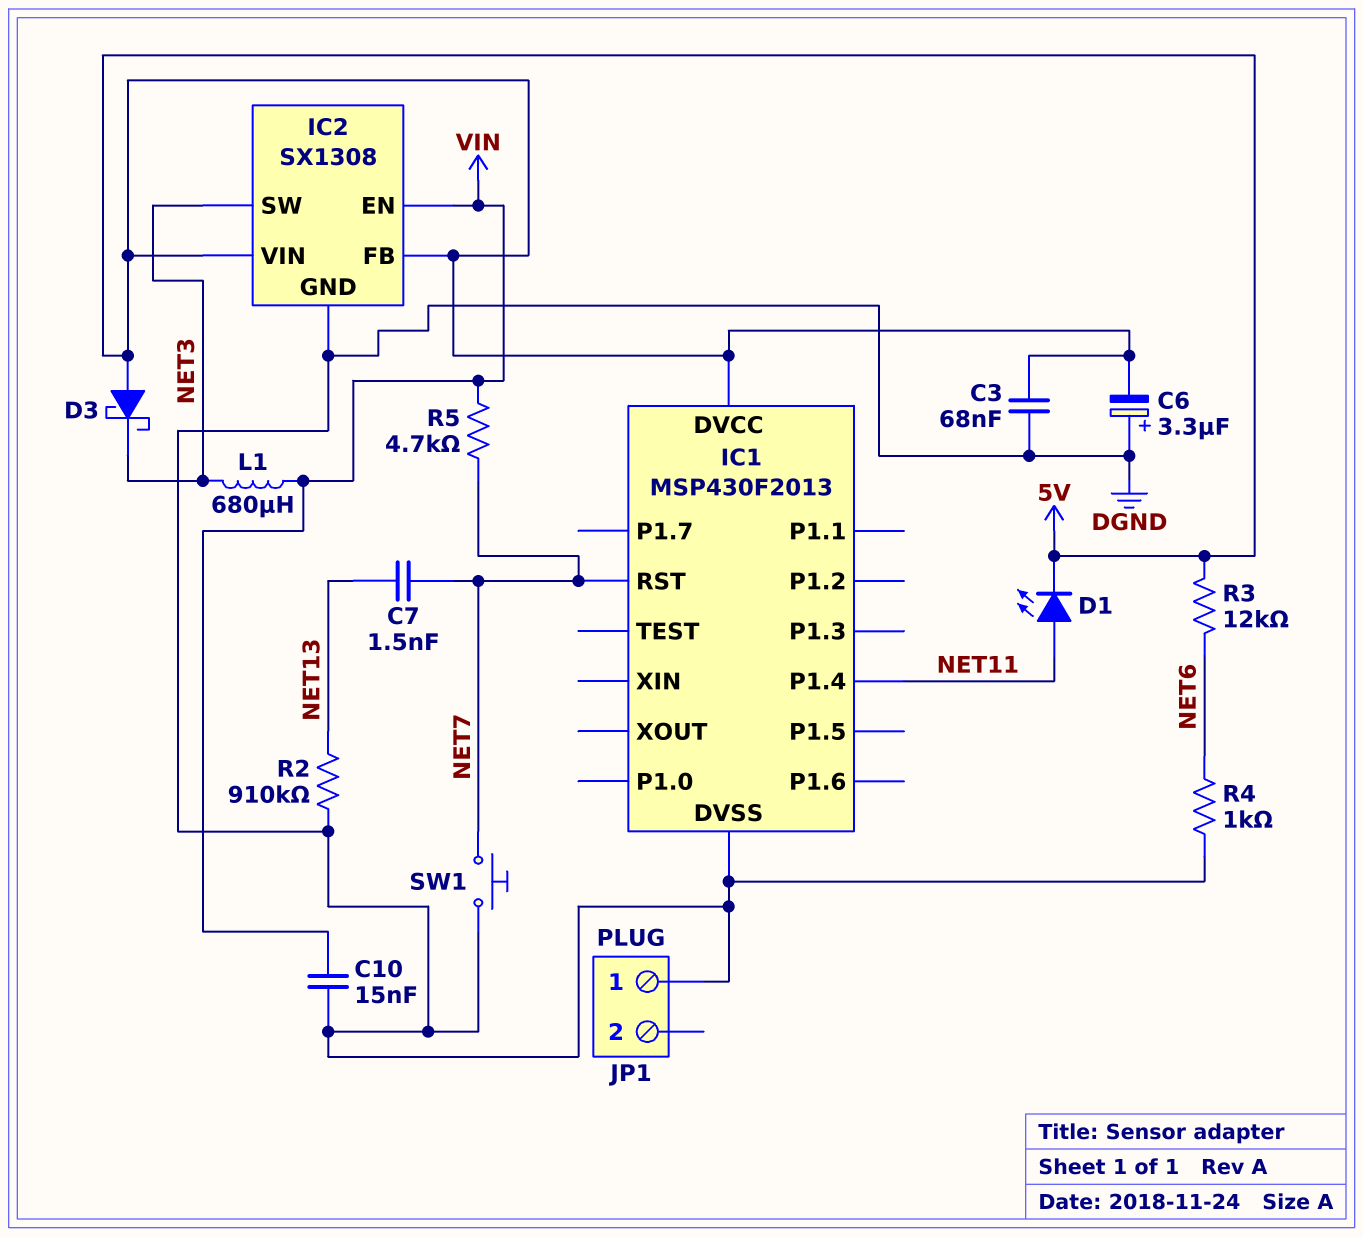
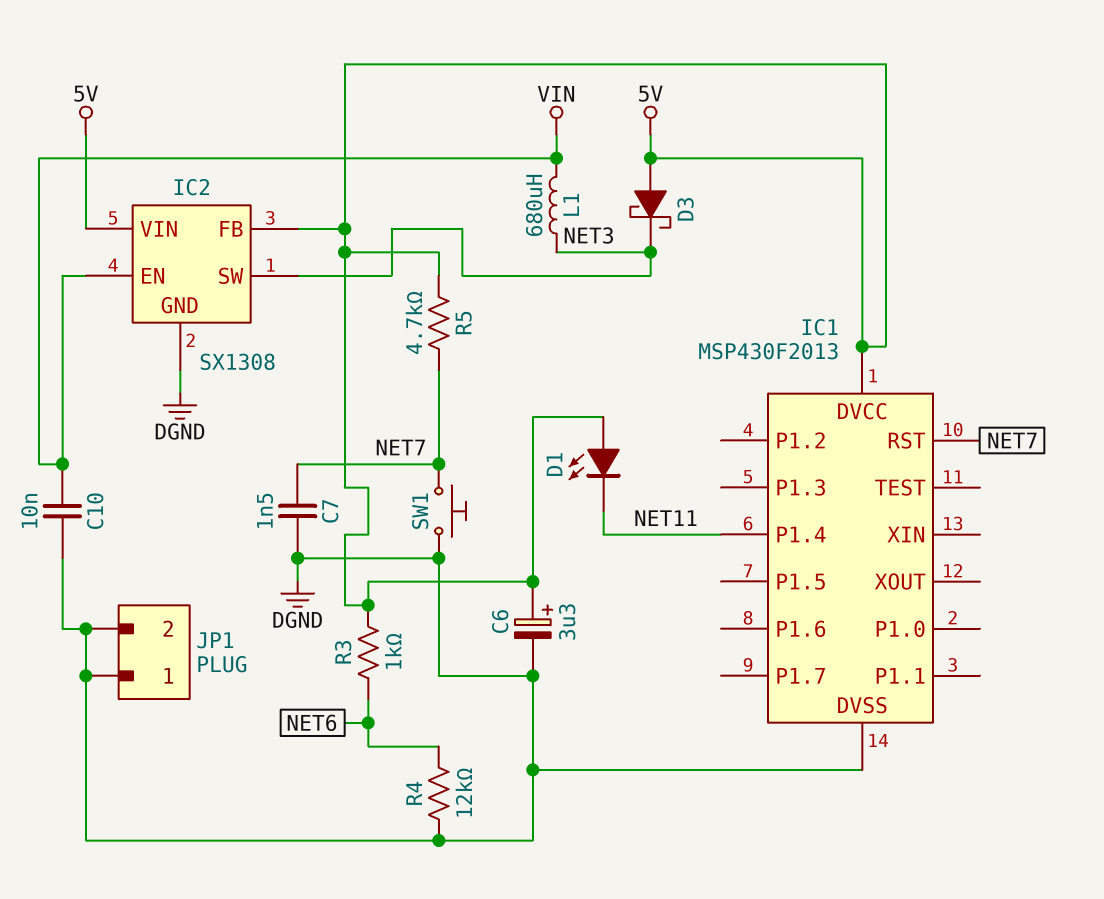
C3: 68nF (5V, DGND) -> none
C6: 3.3uF (plus DGND, minus 5V) -> 3.3uF (plus 5V, minus DGND)
C7: 1.5nF (NET7, NET13) -> 1.5nF (DGND, NET7)
C10: 15nF (DGND, VIN) -> 10nF (DGND, VIN)
D1: LED (A NET11, K 5V) -> LED (A 5V, K NET11)
JP1 pin 2: none -> DGND
R2: 910k (DGND, NET13) -> none
R3: 12k (5V, NET6) -> 1k (5V, NET6)
R4: 1k (DGND, NET6) -> 12k (DGND, NET6)
R5: 4.7k (NET7, VIN) -> 4.7k (5V, NET7)

